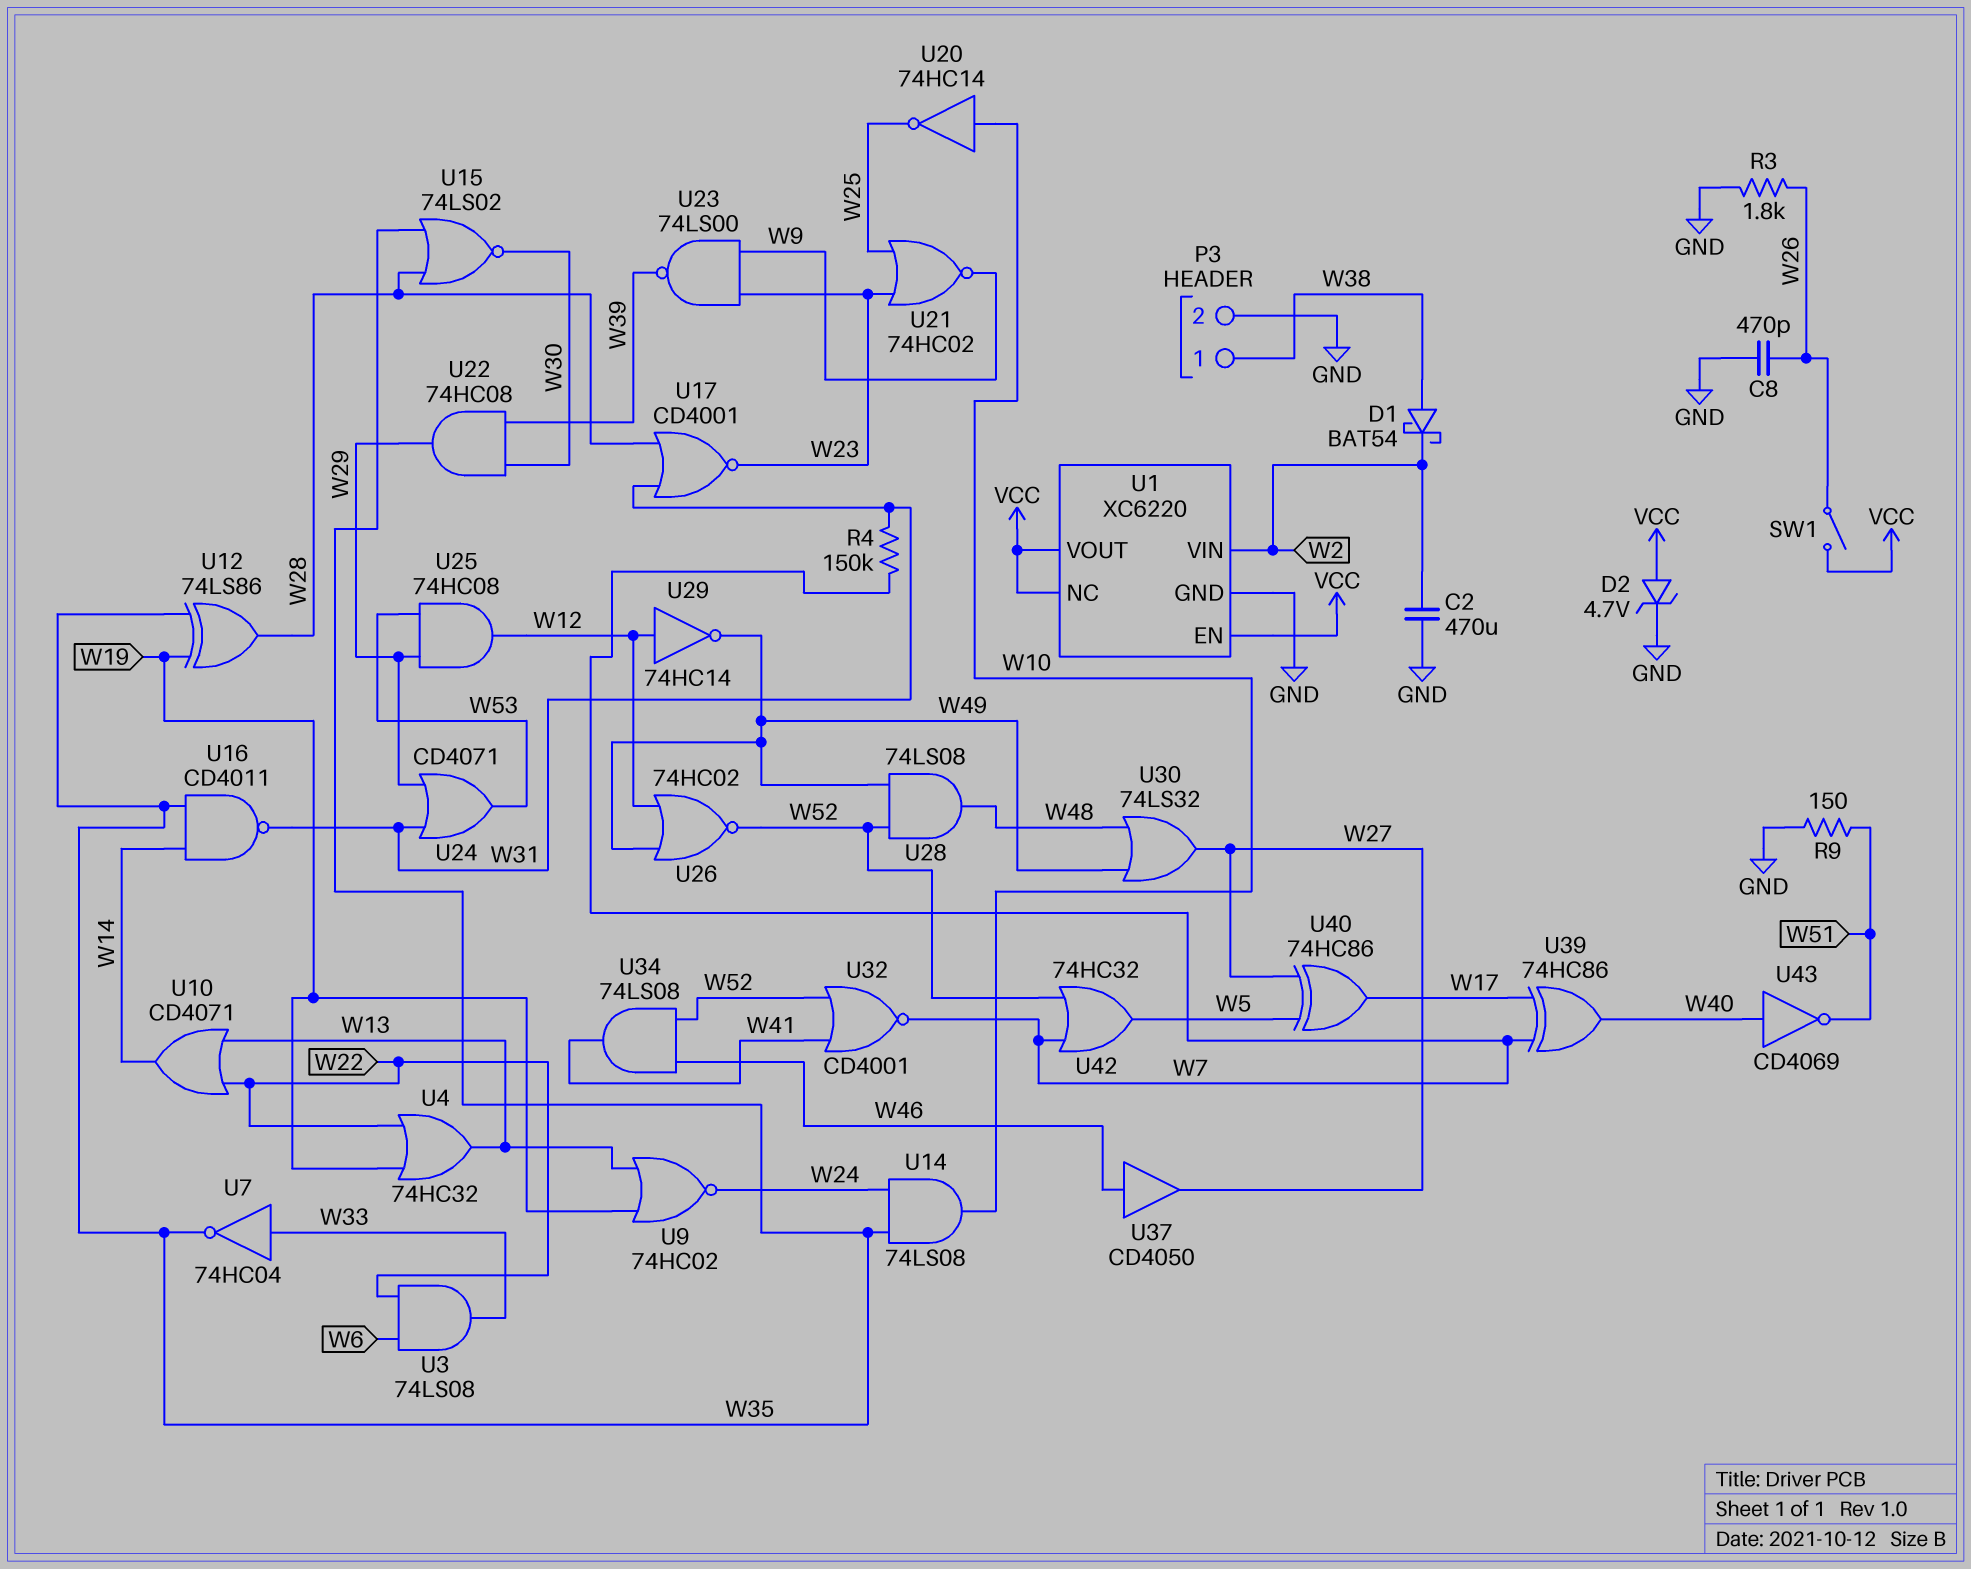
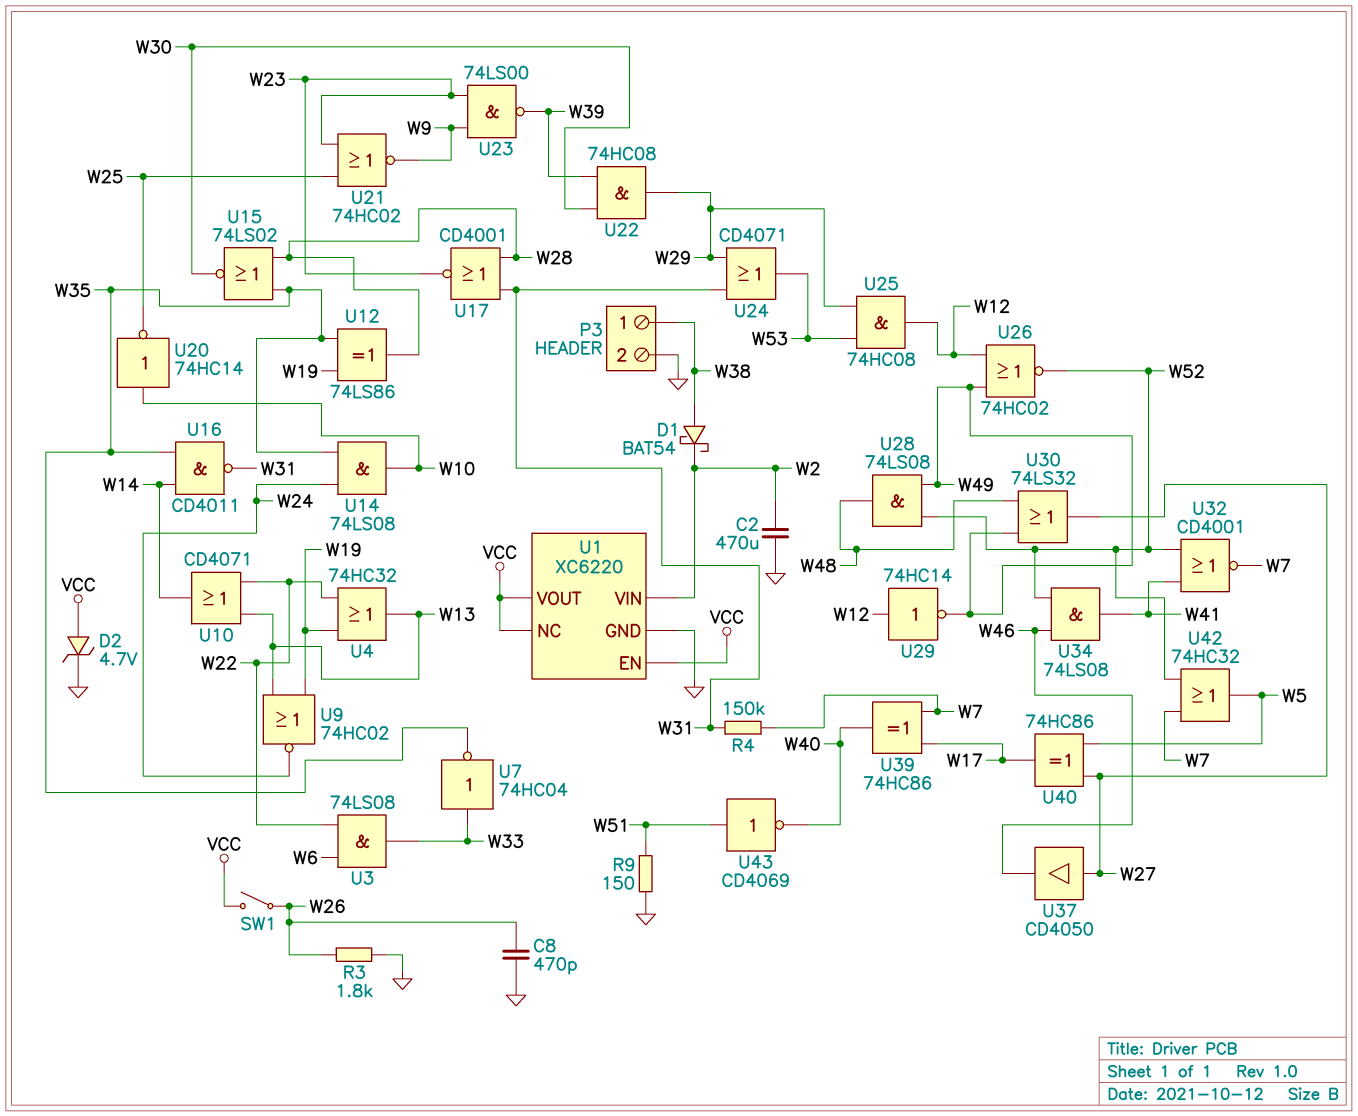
U37: buffer CD4050 (in W46, out W27) -> buffer CD4050 (in W27, out W46)
U43: NOT CD4069 (in W40, out W51) -> NOT CD4069 (in W51, out W40)

